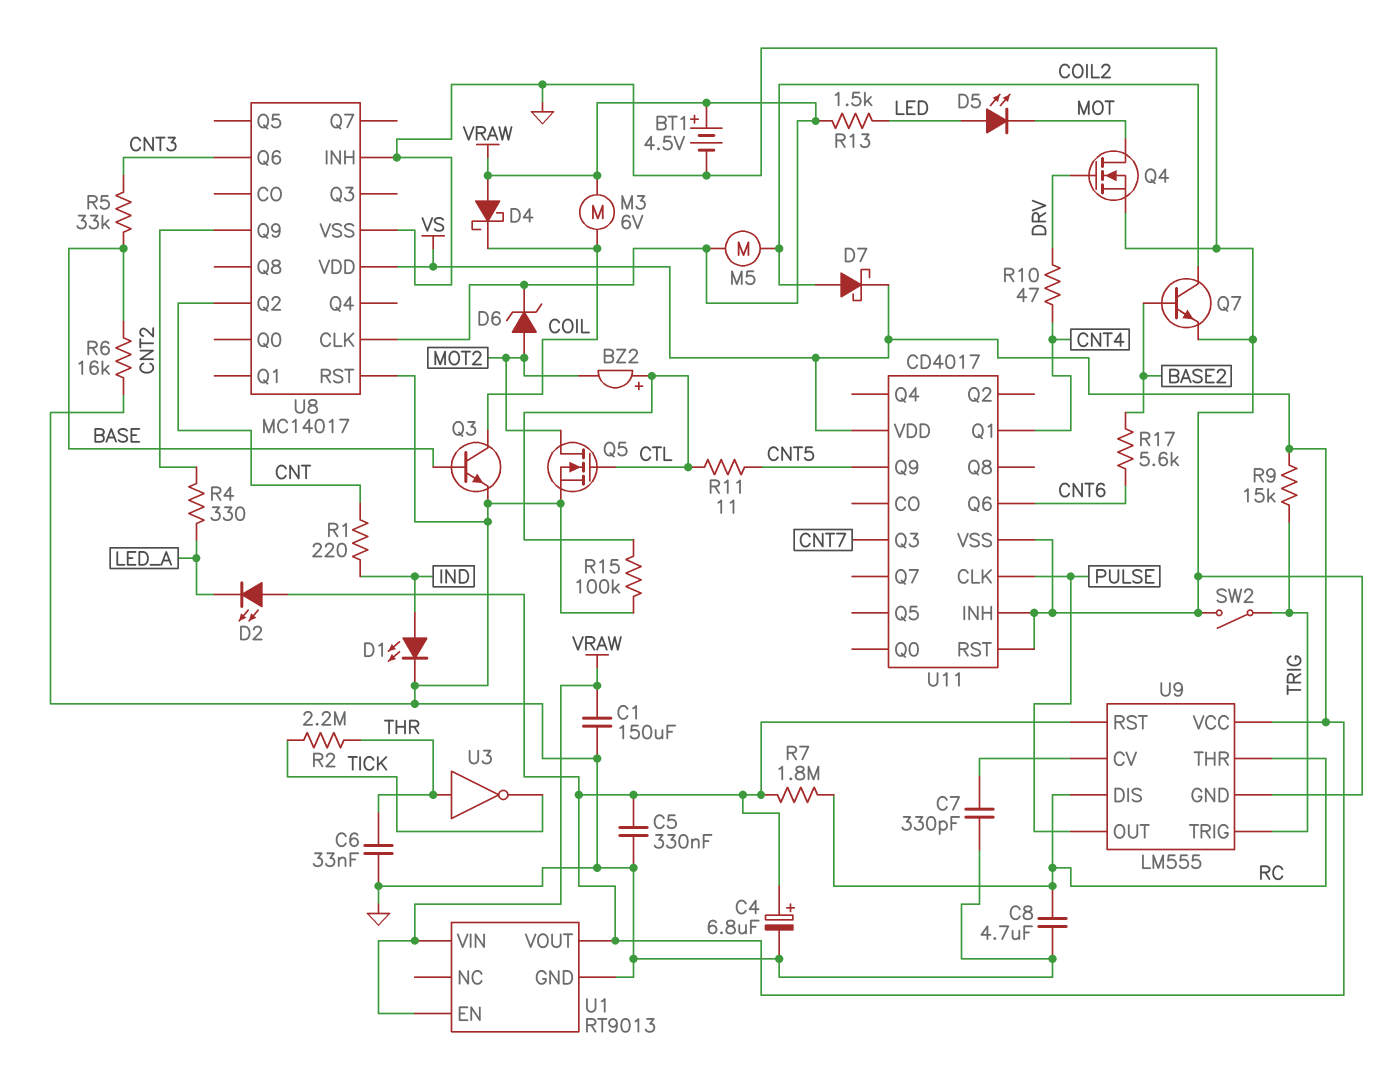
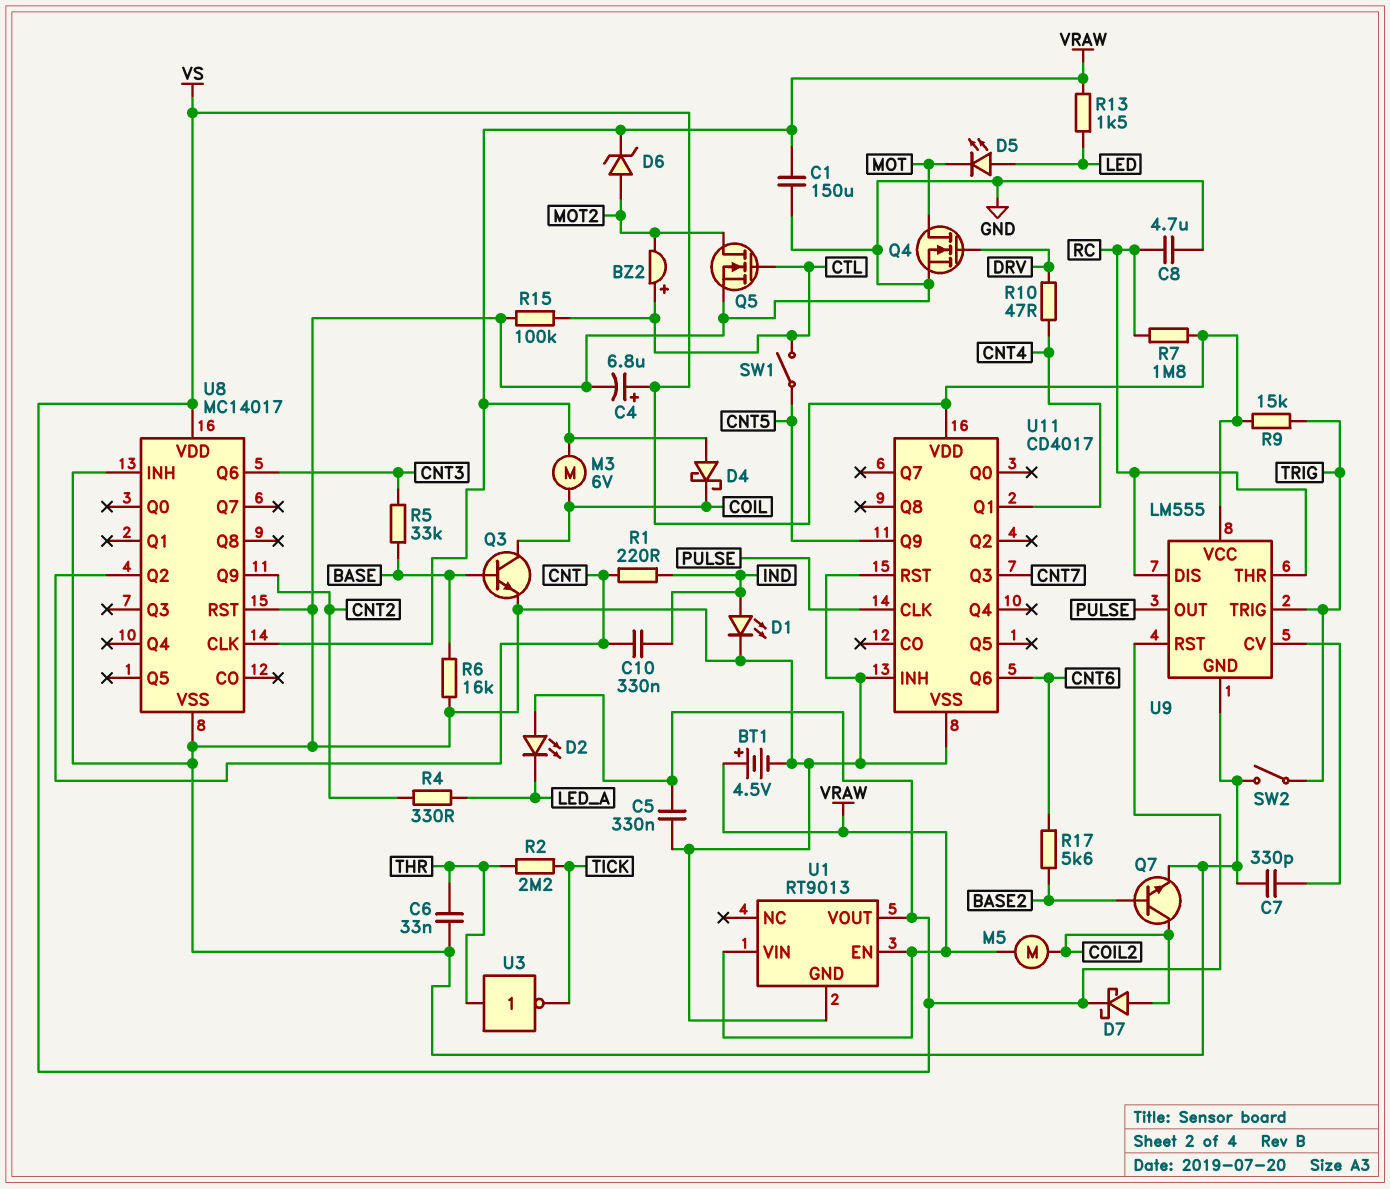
C10: none -> 330nF (CNT, IND)
R11: 11 (CNT5, CTL) -> none
SW1: none -> switch (CNT5, CTL)

